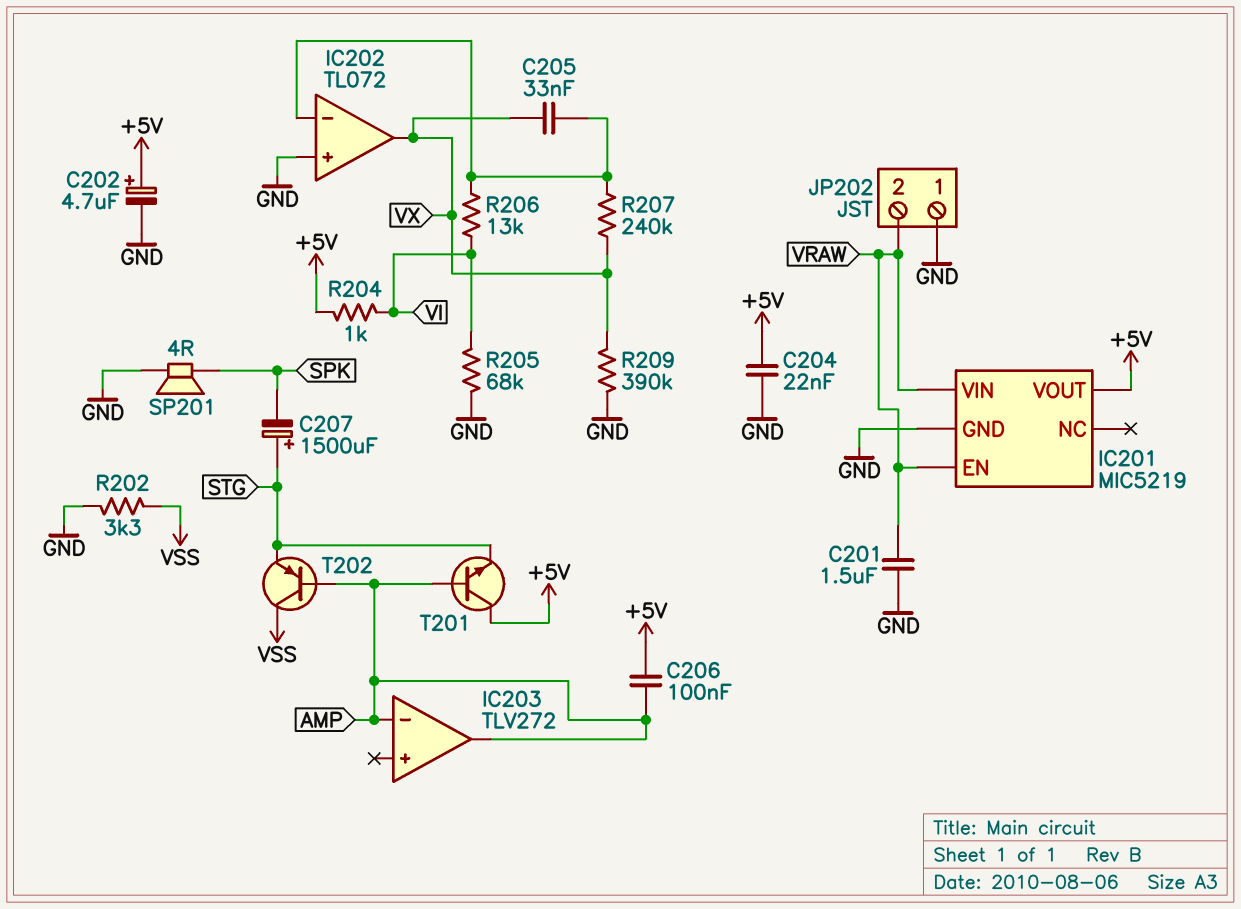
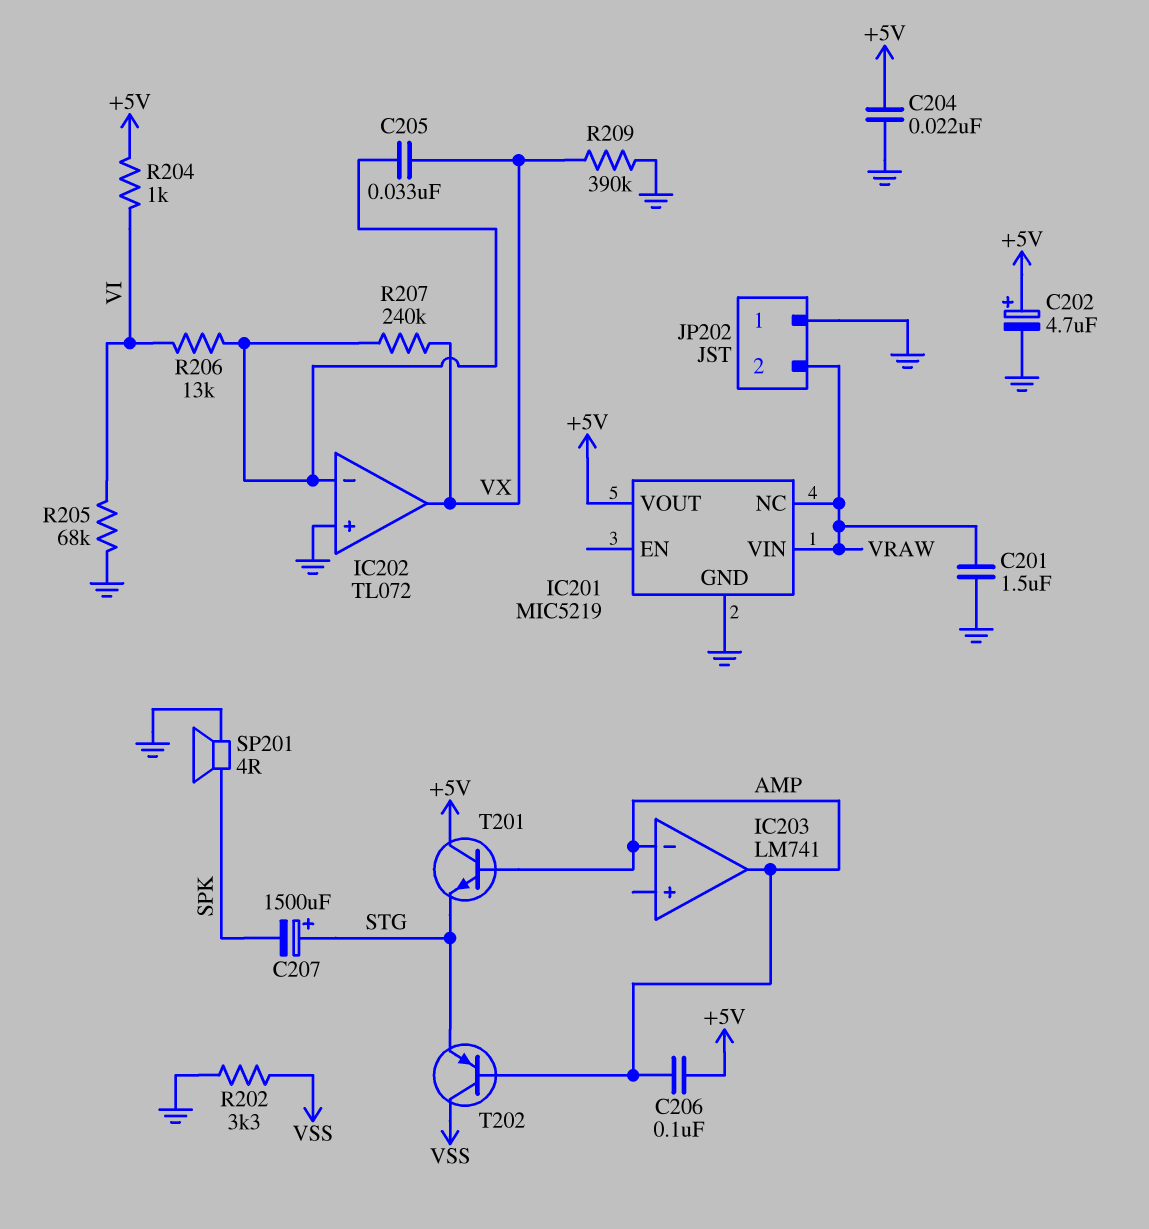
IC201 pin EN: VRAW -> none
IC201 pin NC: none -> VRAW
IC203: TLV272 -> LM741

